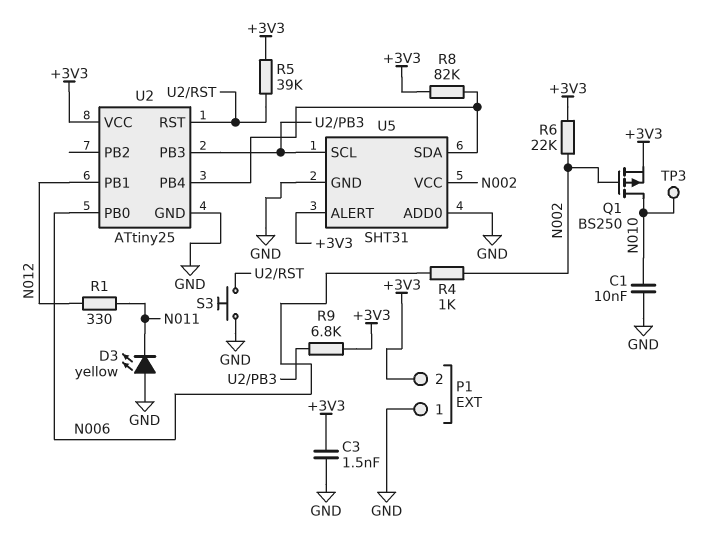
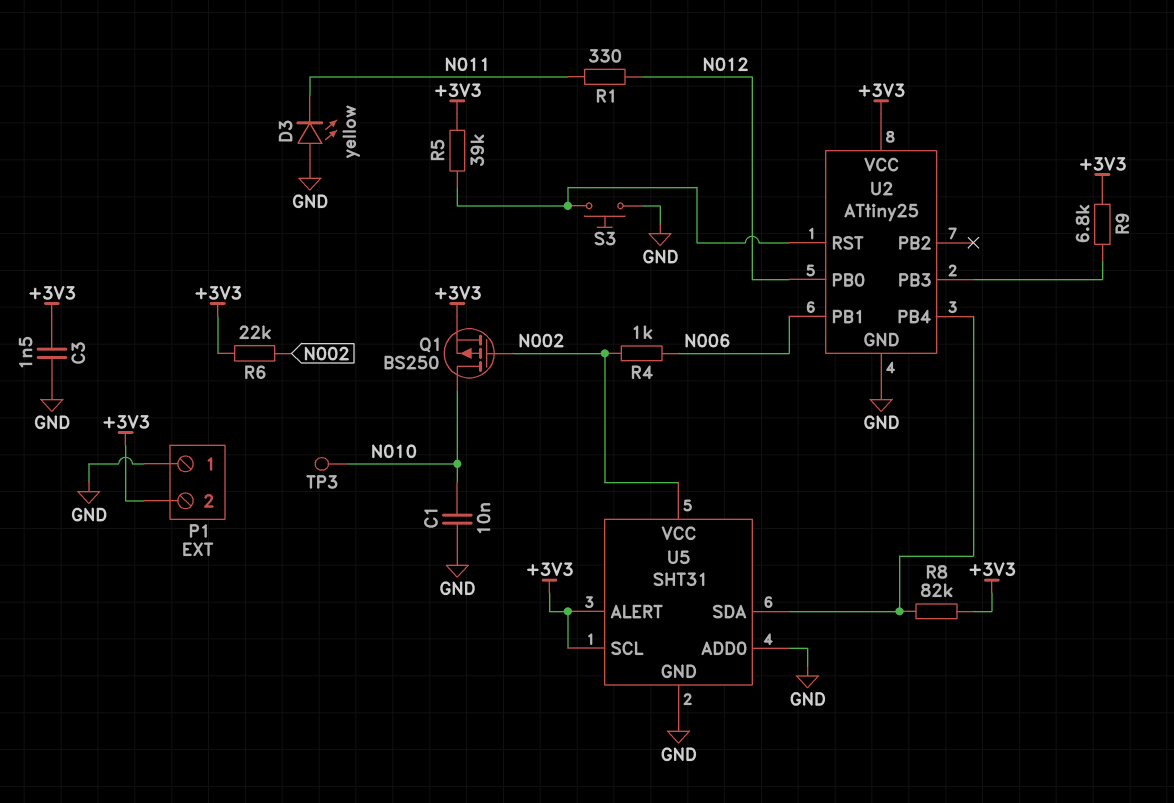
U2 pin PB0: N006 -> N012
U2 pin PB1: N012 -> N006
U5 pin SCL: U2/PB3 -> +3V3

